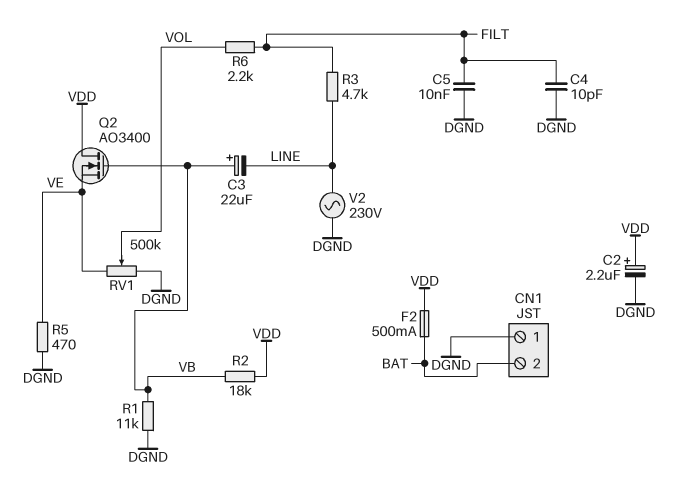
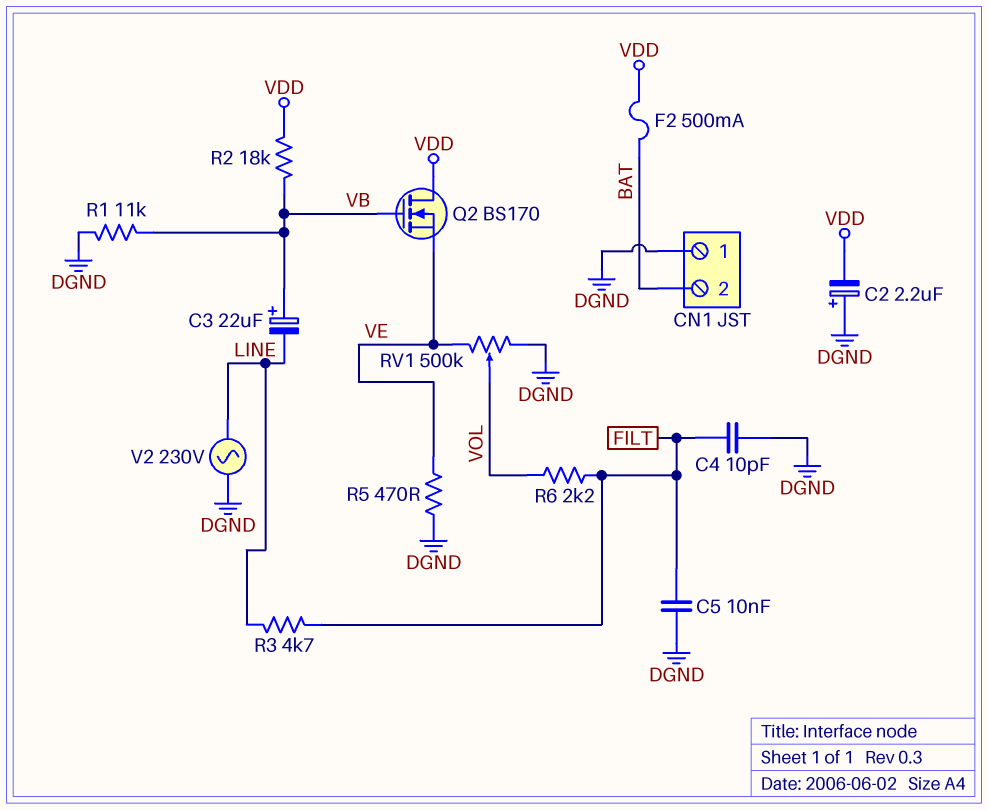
C2: 2.2uF (plus VDD, minus DGND) -> 2.2uF (plus DGND, minus VDD)
Q2: NMOS AO3400 (G VB, D VDD, S VE) -> NMOS BS170 (G VB, D VDD, S VE)

